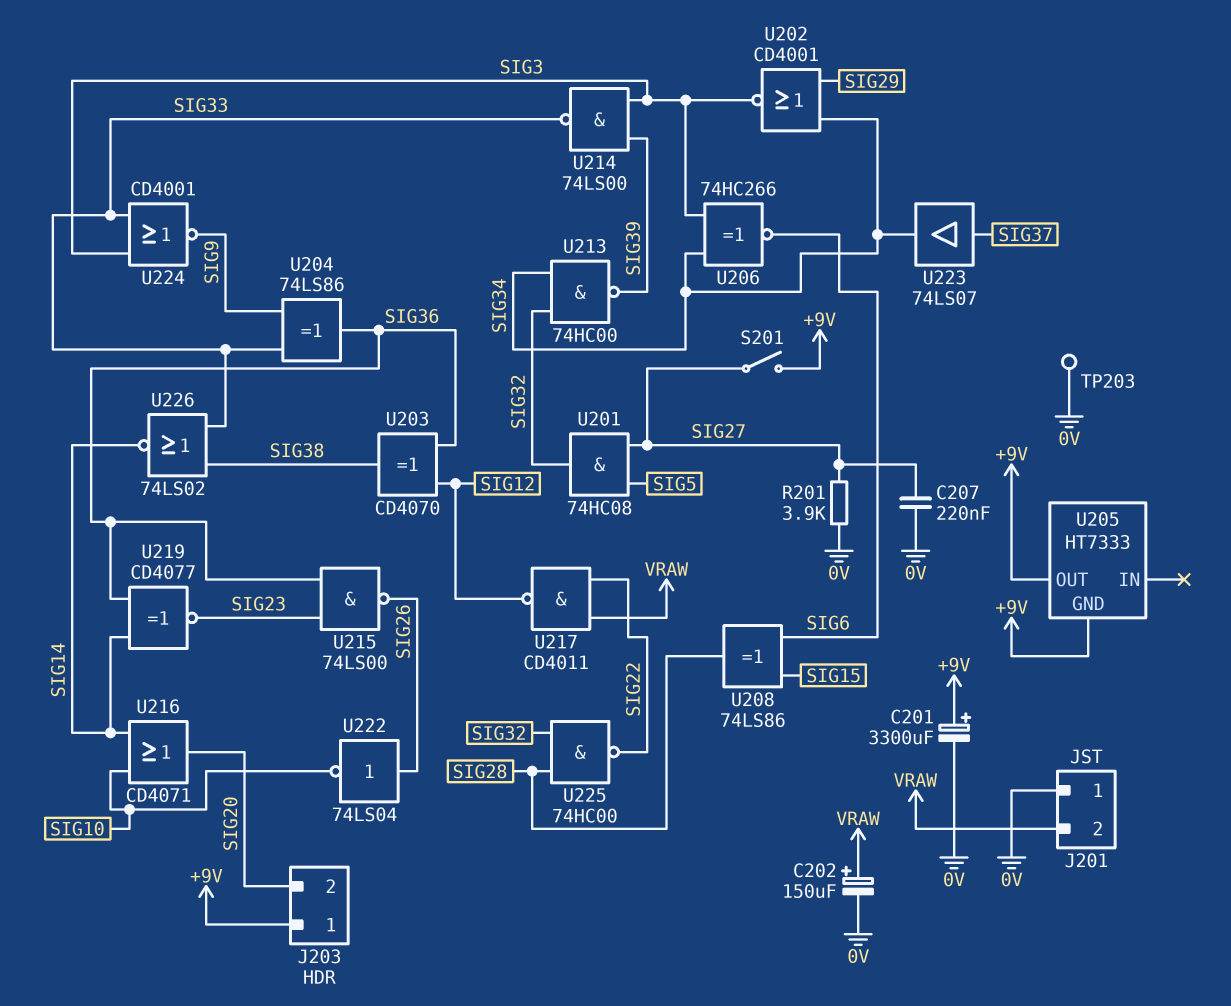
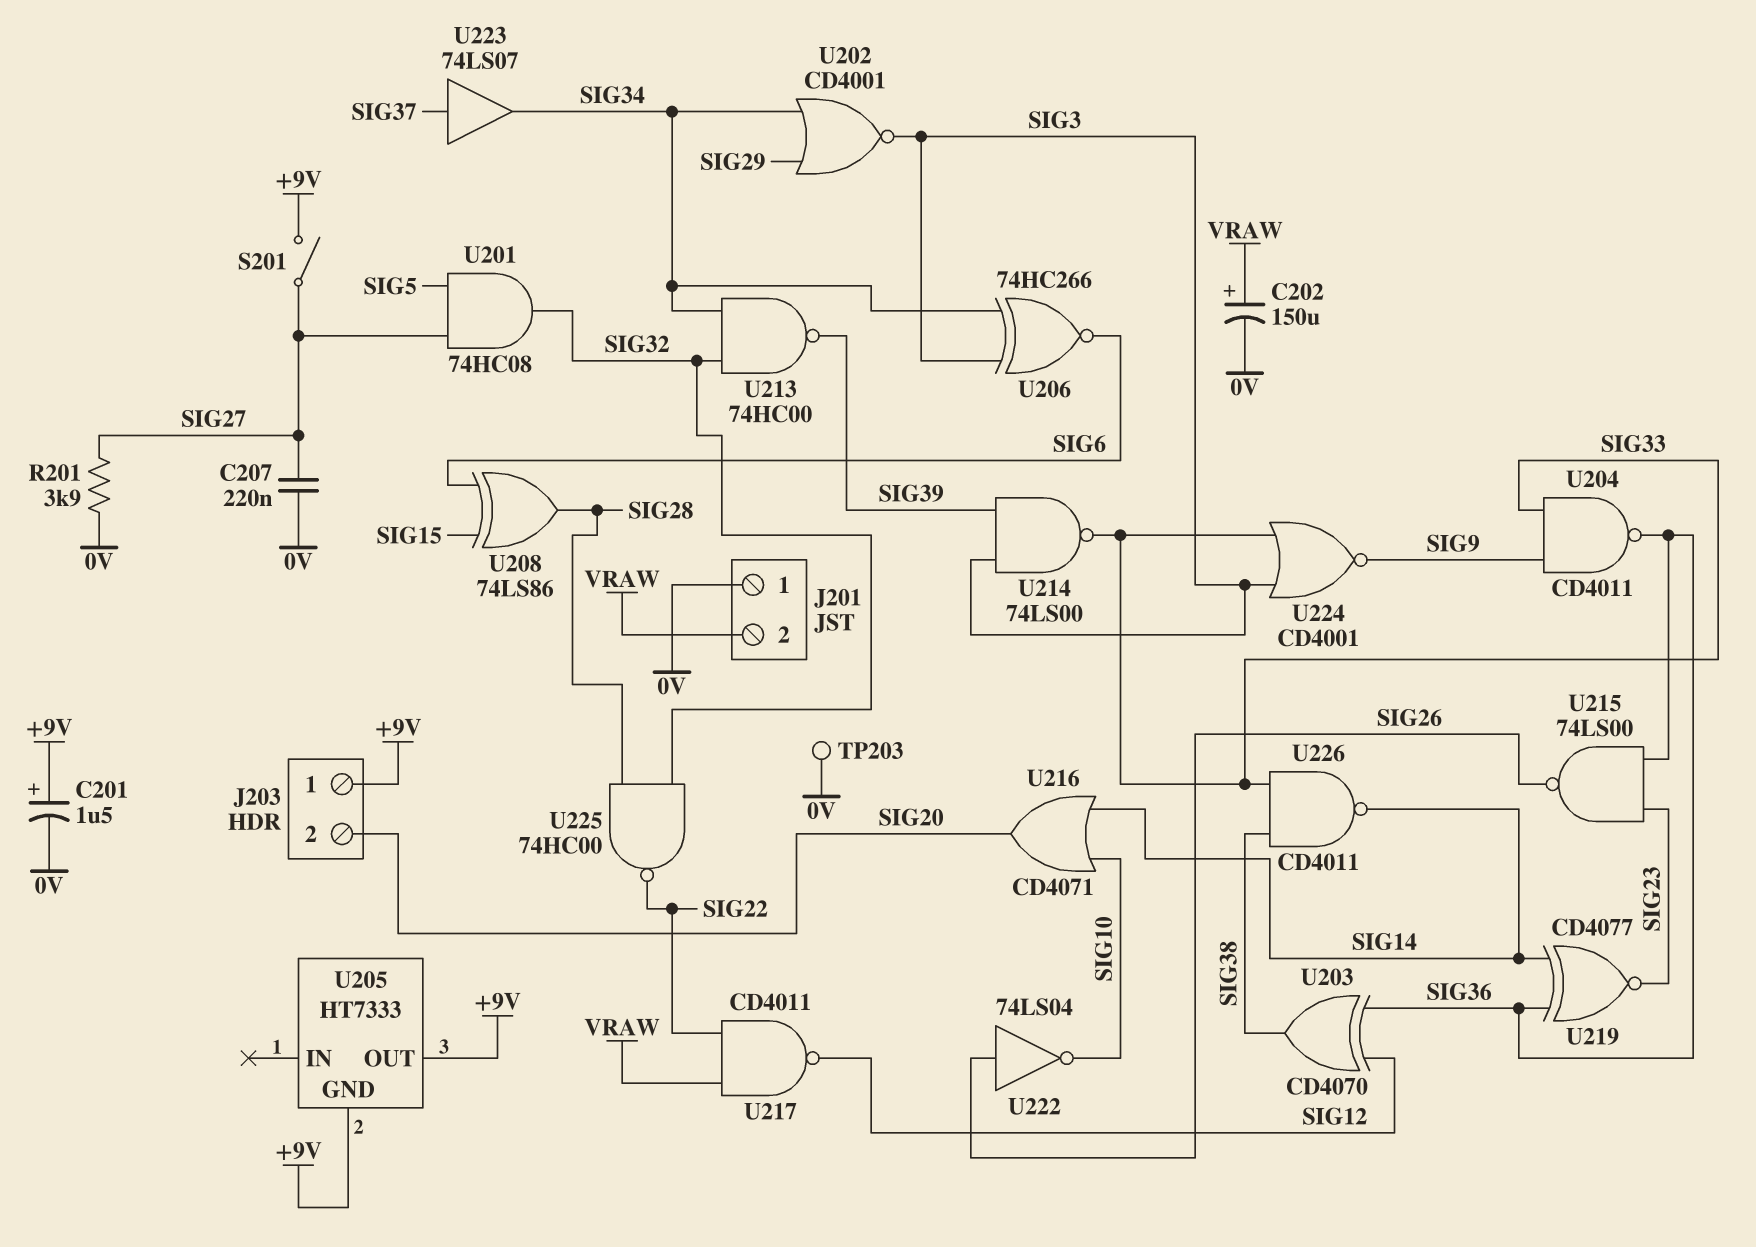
C201: 3300uF (plus +9V, minus 0V) -> 1.5uF (plus +9V, minus 0V)
U204: XOR 74LS86 (in SIG9, in SIG33, out SIG36) -> NAND CD4011 (in SIG9, in SIG33, out SIG36)
U226: NOR 74LS02 (in SIG33, in SIG38, out SIG14) -> NAND CD4011 (in SIG33, in SIG38, out SIG14)

